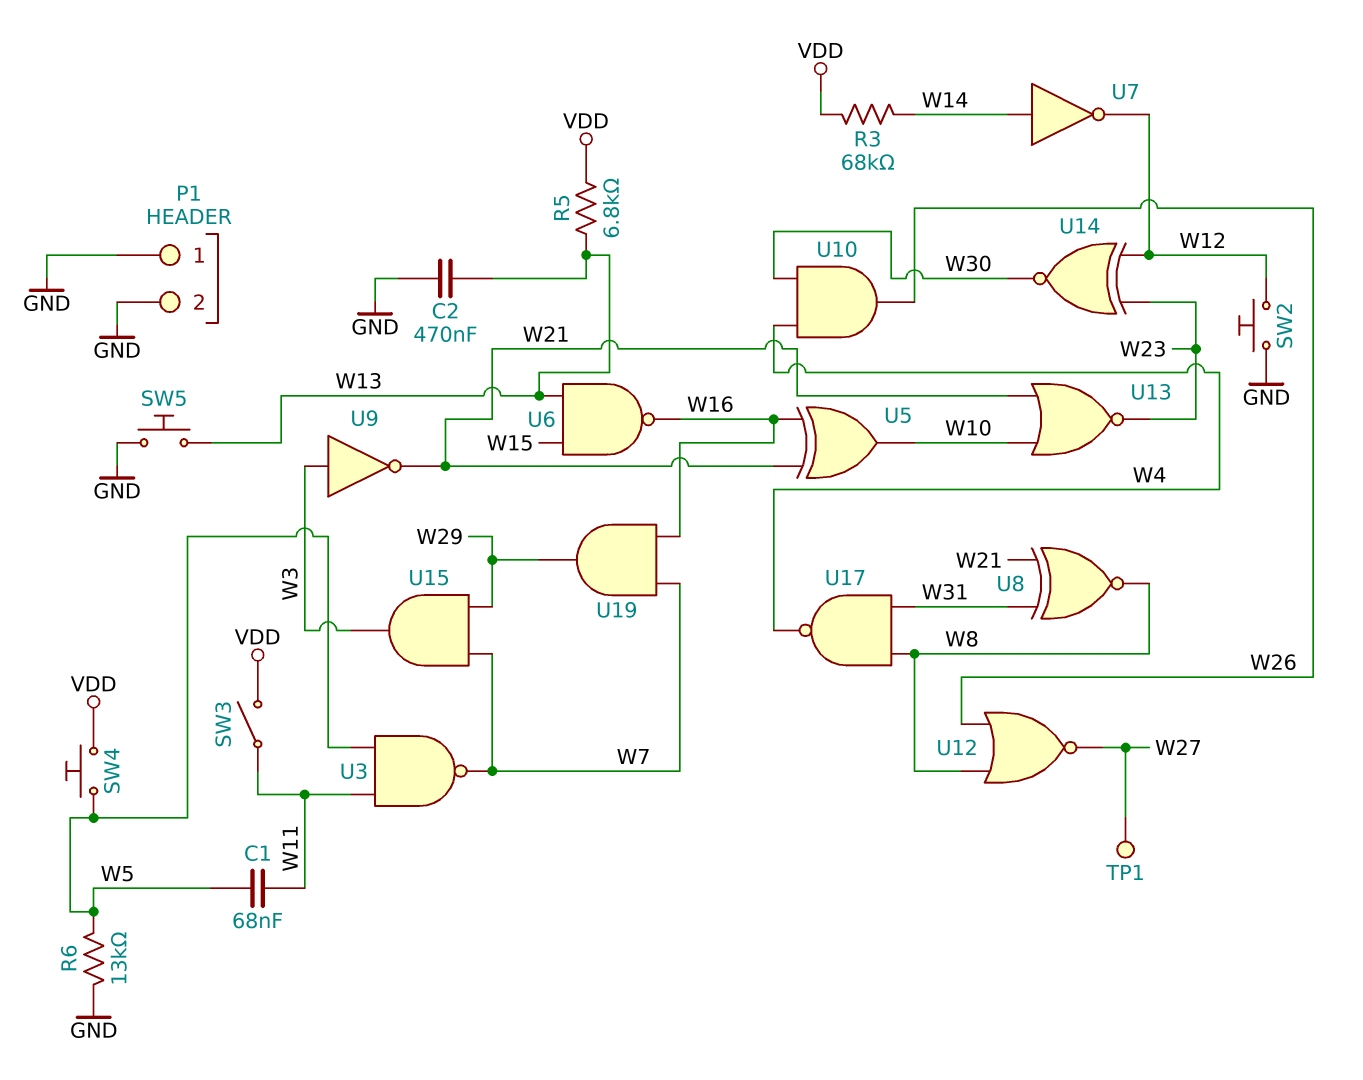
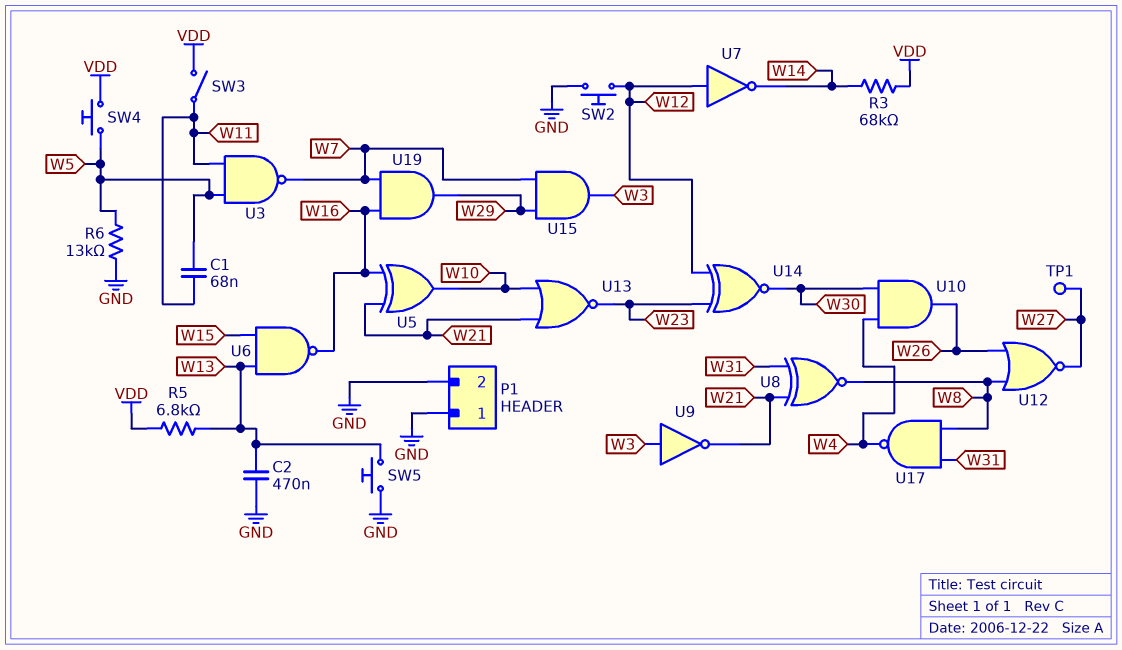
U7: NOT (in W14, out W12) -> NOT (in W12, out W14)

